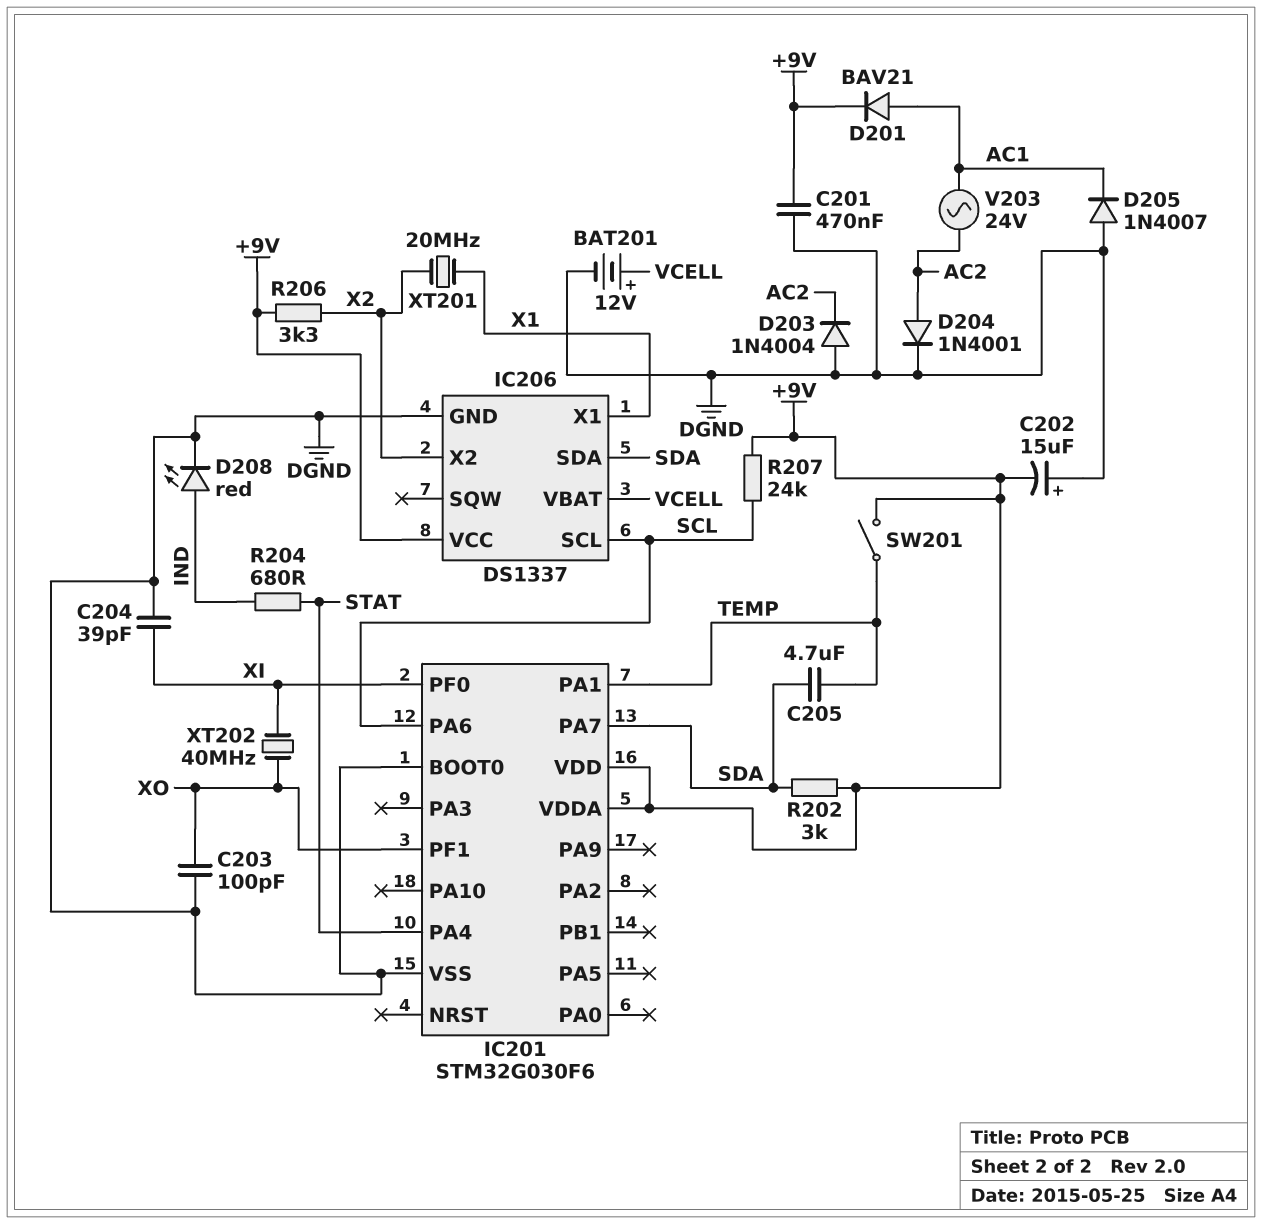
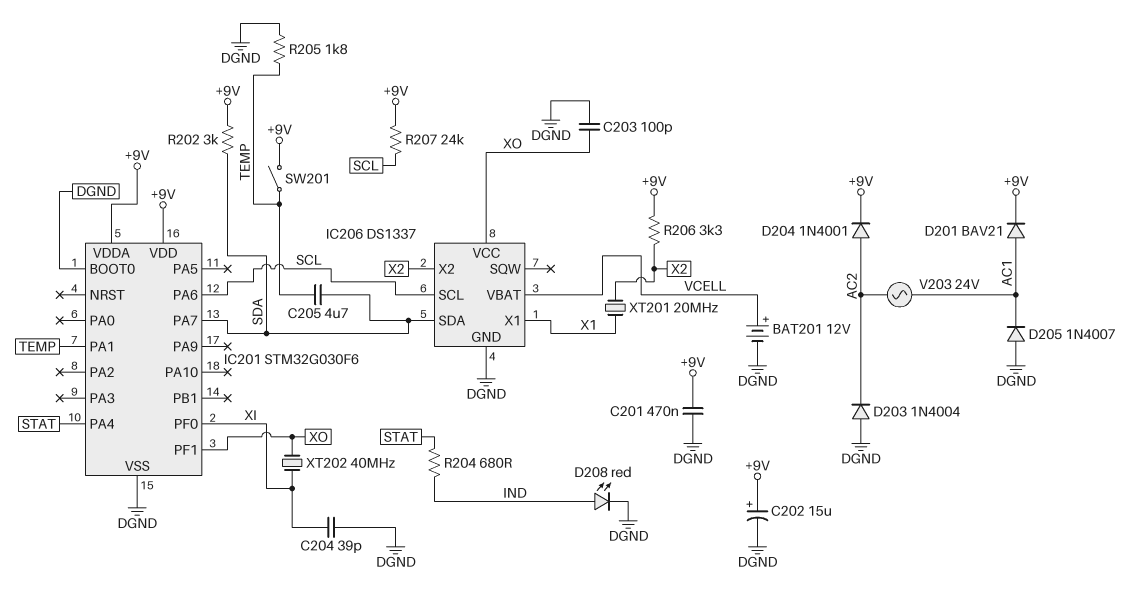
C202: 15uF (plus DGND, minus +9V) -> 15uF (plus +9V, minus DGND)
D204: diode 1N4001 (A AC2, K DGND) -> diode 1N4001 (A AC2, K +9V)
IC206 pin VCC: +9V -> XO
R205: none -> 1.8k (DGND, TEMP)

